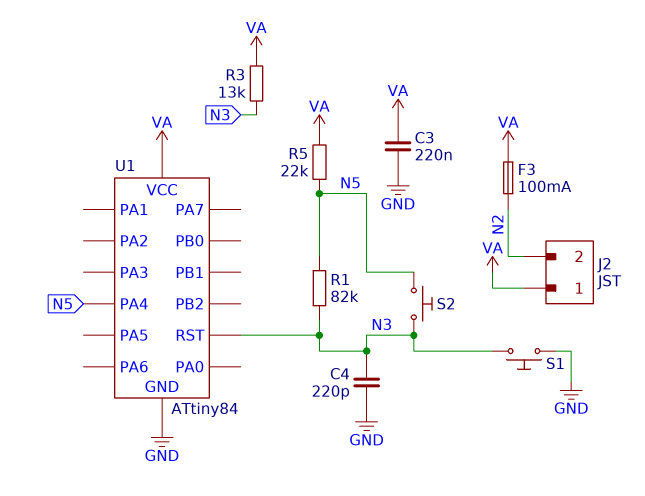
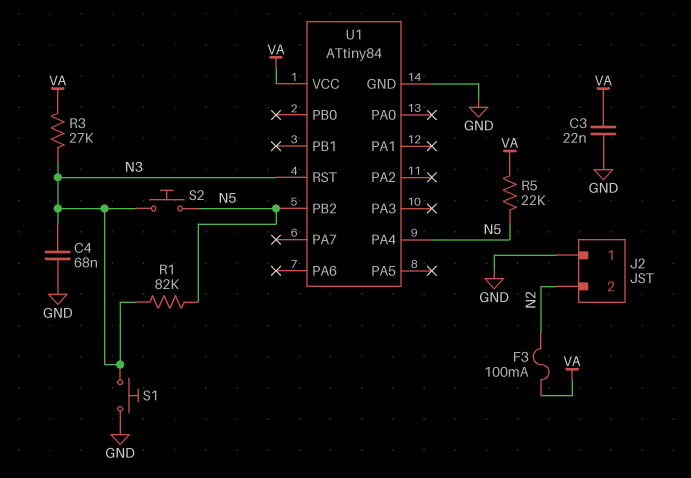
C3: 220nF (GND, VA) -> 22nF (GND, VA)
C4: 220pF (GND, N3) -> 68nF (GND, N3)
J2 pin 1: VA -> GND
R3: 13k (N3, VA) -> 27k (N3, VA)
U1 pin PB2: none -> N5

